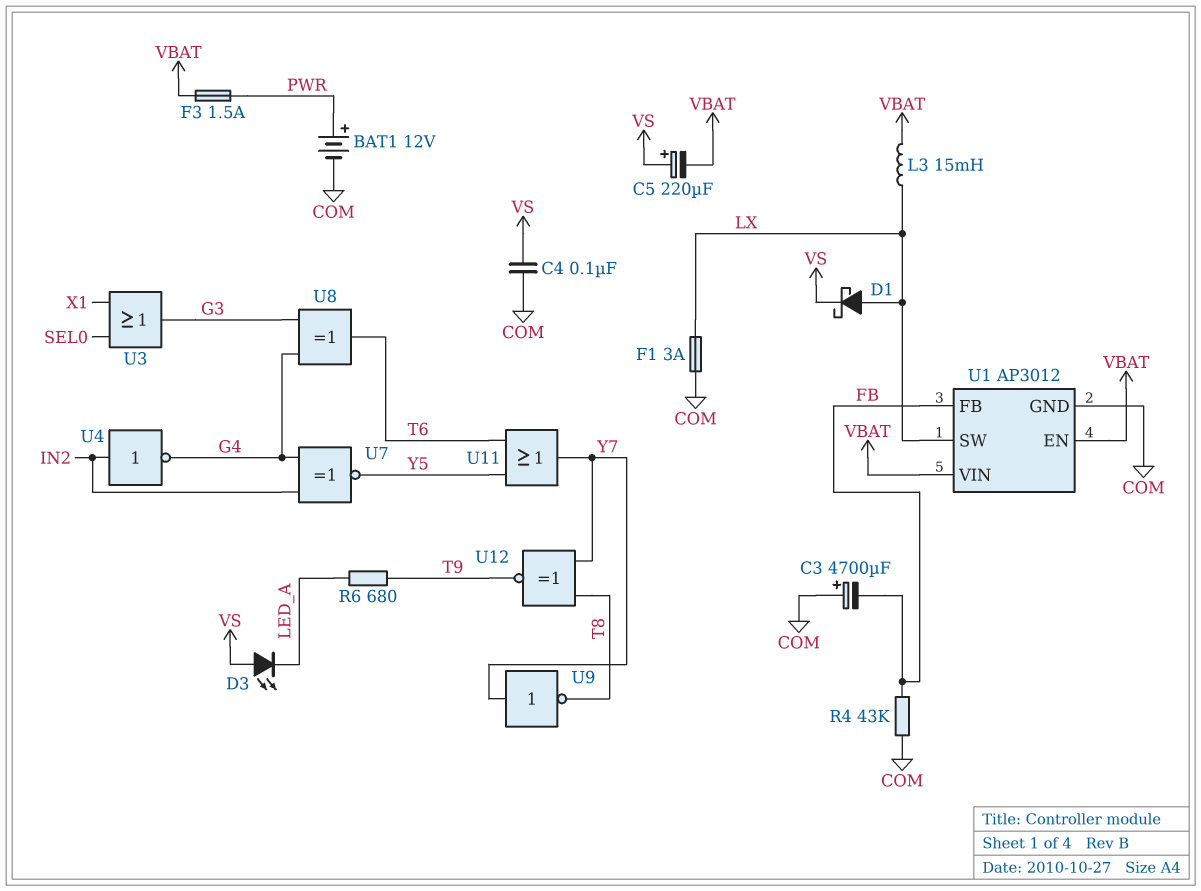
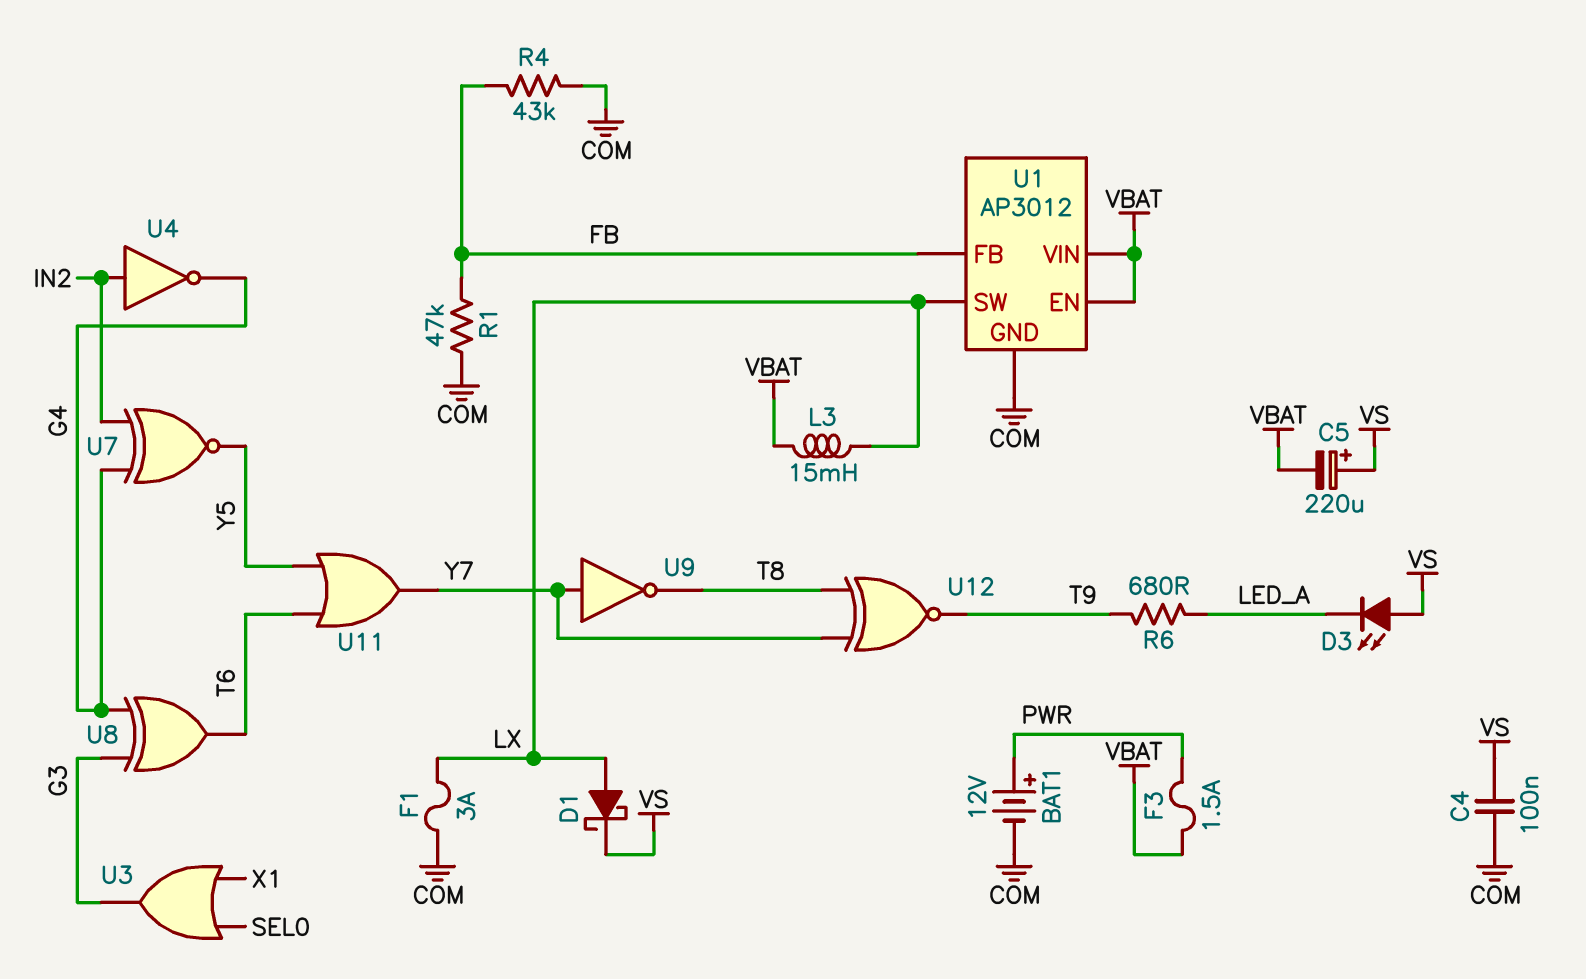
C3: 4700uF (plus COM, minus FB) -> none
R1: none -> 47k (COM, FB)

